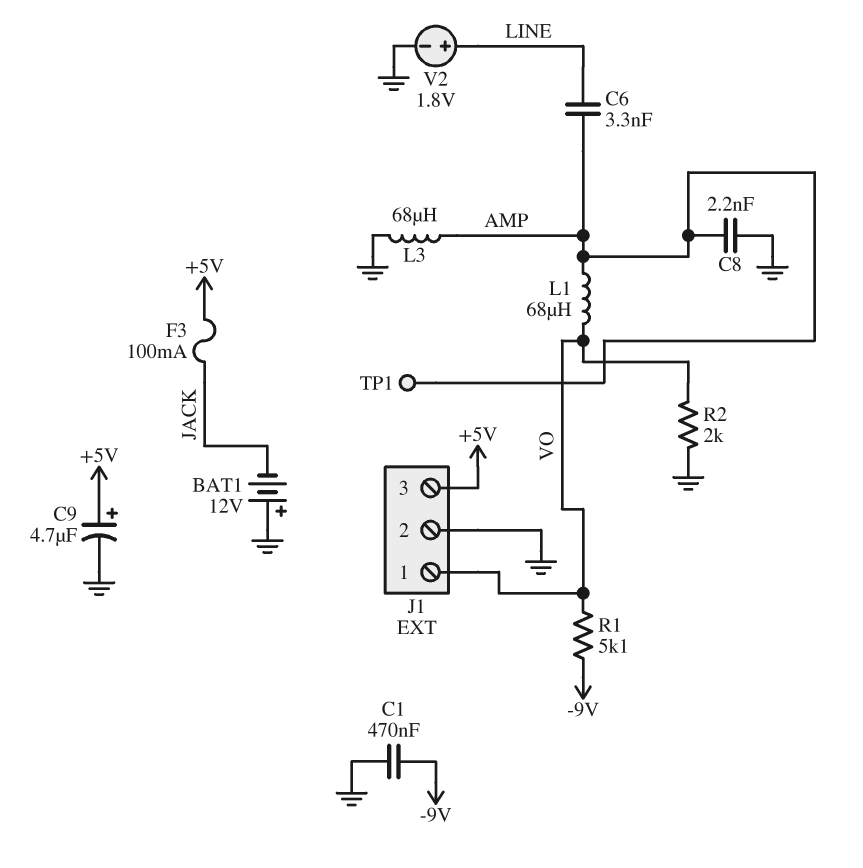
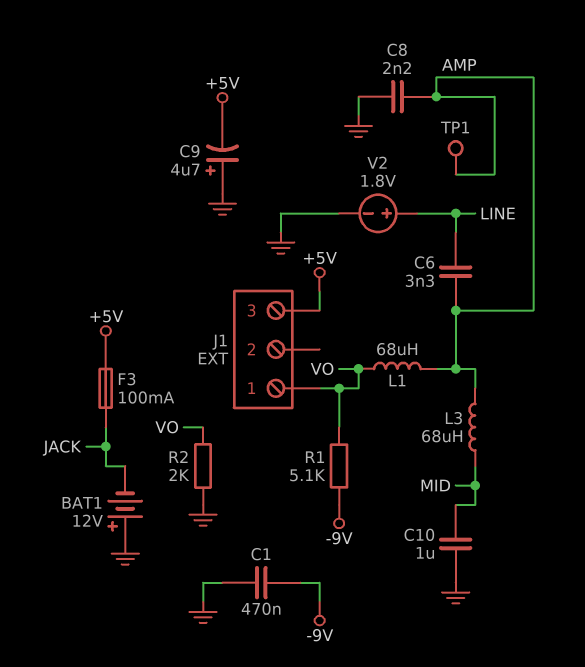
C9: 4.7uF (plus +5V, minus GND) -> 4.7uF (plus GND, minus +5V)
C10: none -> 1uF (GND, MID)
J1 pin 2: GND -> none
L3: 68uH (AMP, GND) -> 68uH (AMP, MID)

